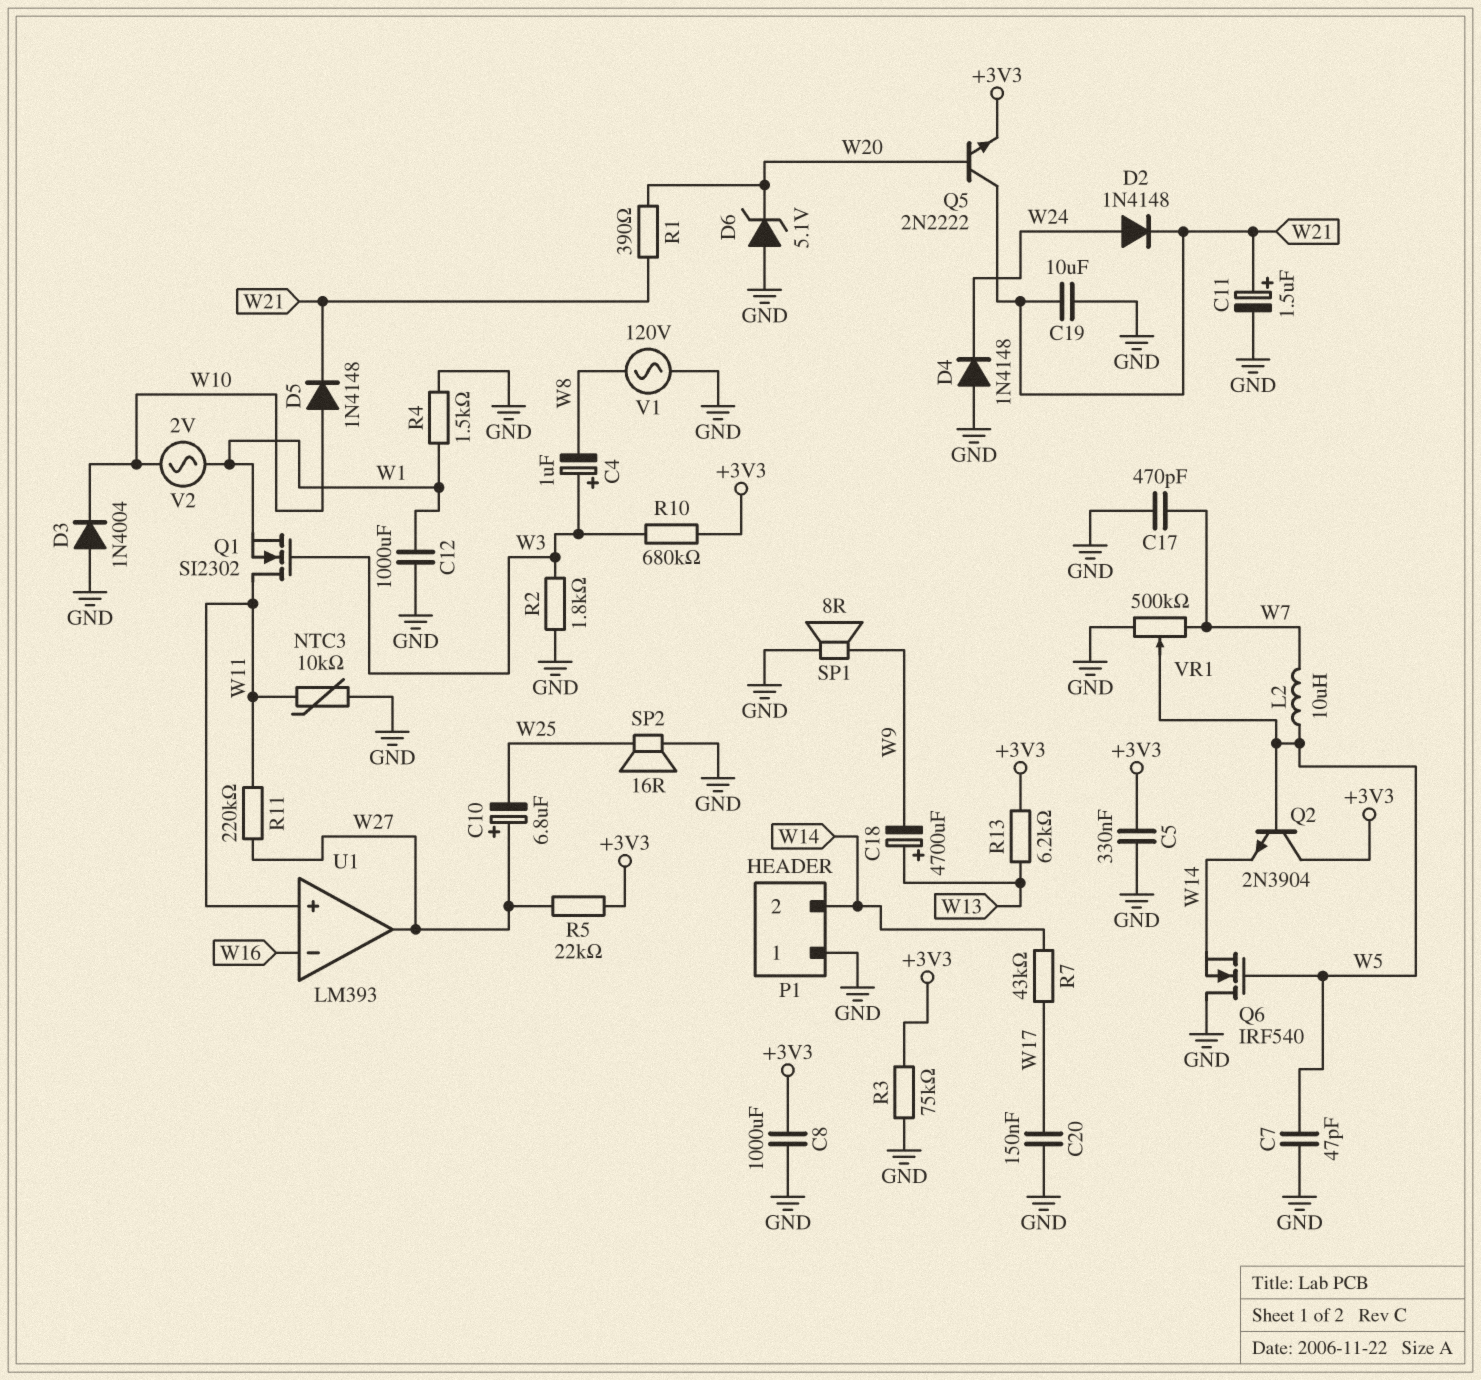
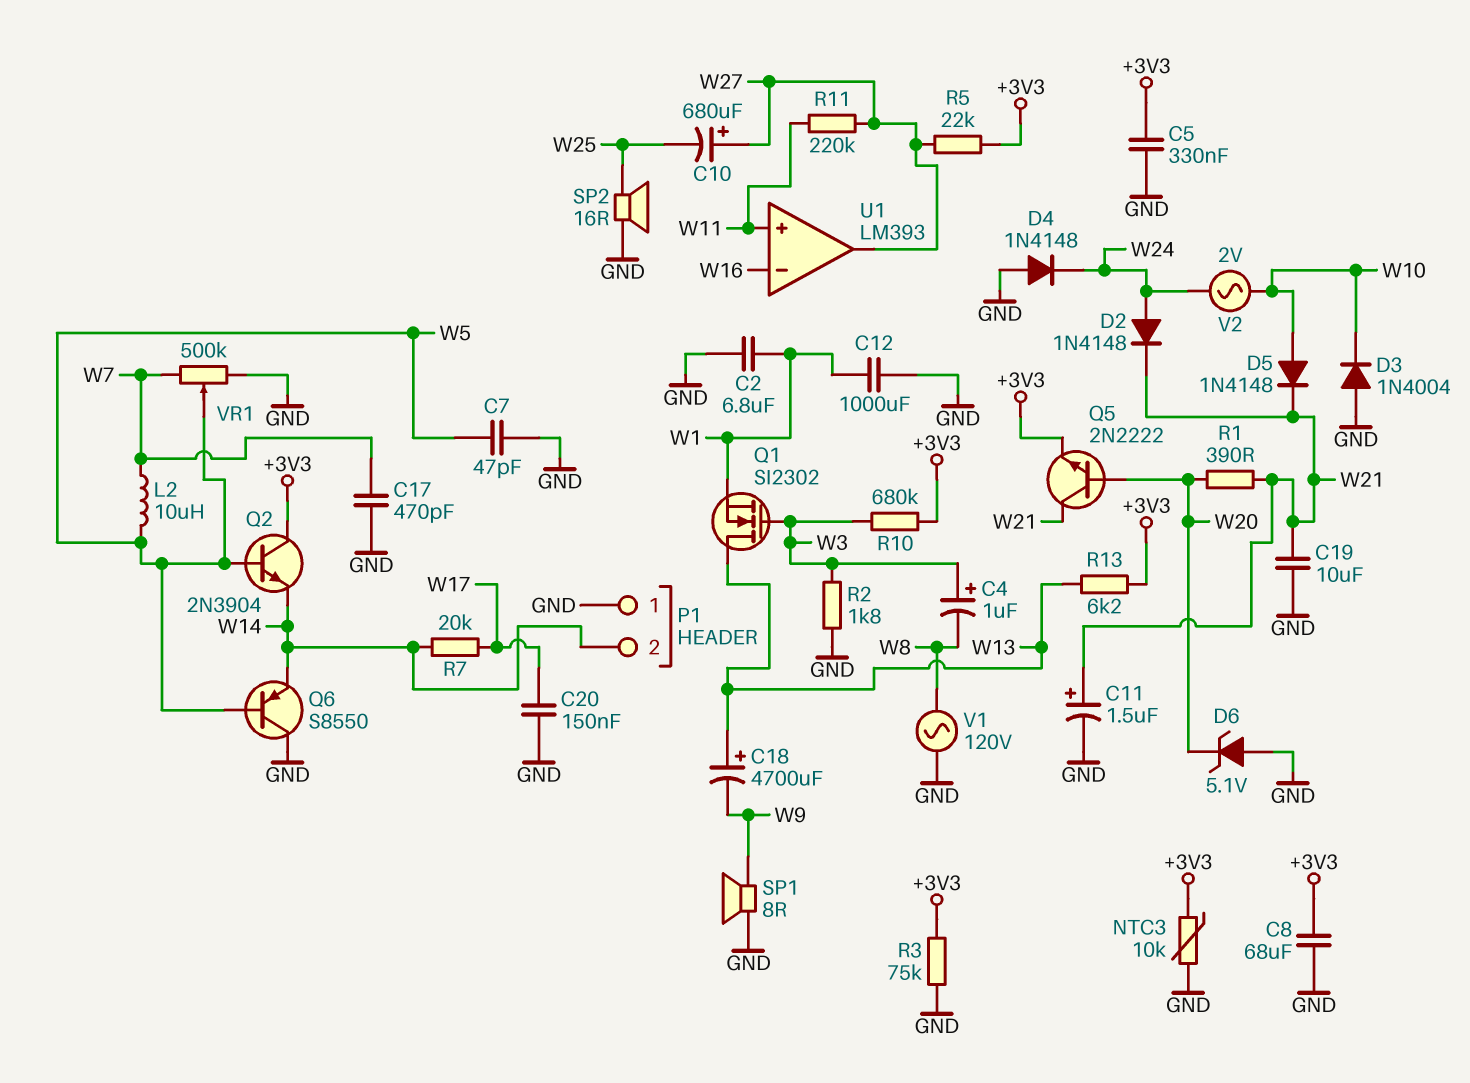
C2: none -> 6.8uF (GND, W1)
C8: 1000uF (+3V3, GND) -> 68uF (+3V3, GND)
C10: 6.8uF (plus W27, minus W25) -> 680uF (plus W27, minus W25)
NTC3: 10k (GND, W11) -> 10k (+3V3, GND)
Q1: NMOS SI2302 (G W3, D W11, S W1) -> NMOS SI2302 (G W3, D W13, S W1)
Q6: NMOS IRF540 (G W5, D GND, S W14) -> PNP S8550 (B W5, C GND, E W14)
R4: 1.5k (GND, W1) -> none
R7: 43k (W14, W17) -> 20k (W14, W17)
V2: AC 2V (W1, W10) -> AC 2V (W10, W24)

